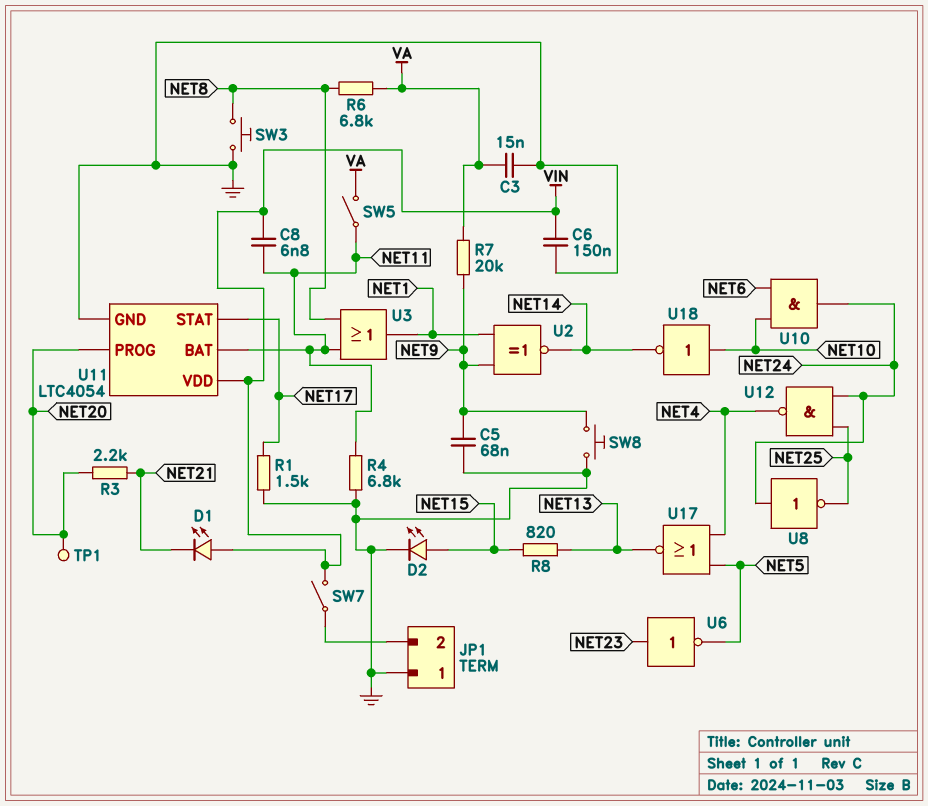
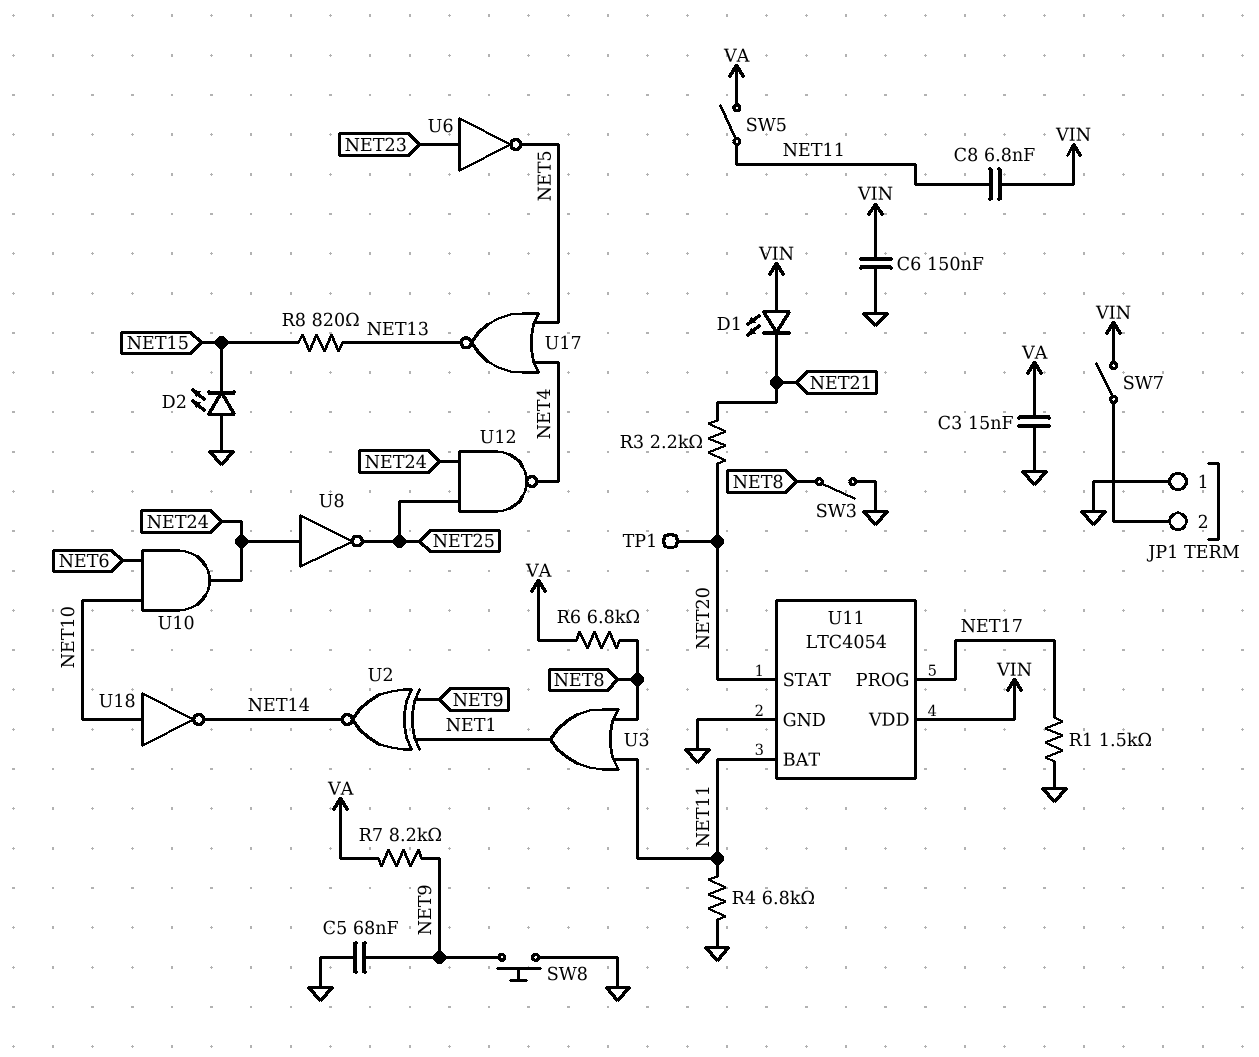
D2: LED (A NET15, K GND) -> LED (A GND, K NET15)
R7: 20k (NET9, VA) -> 8.2k (NET9, VA)
SW3: button (GND, NET8) -> switch (GND, NET8)
U11 pin PROG: NET20 -> NET17
U11 pin STAT: NET17 -> NET20

